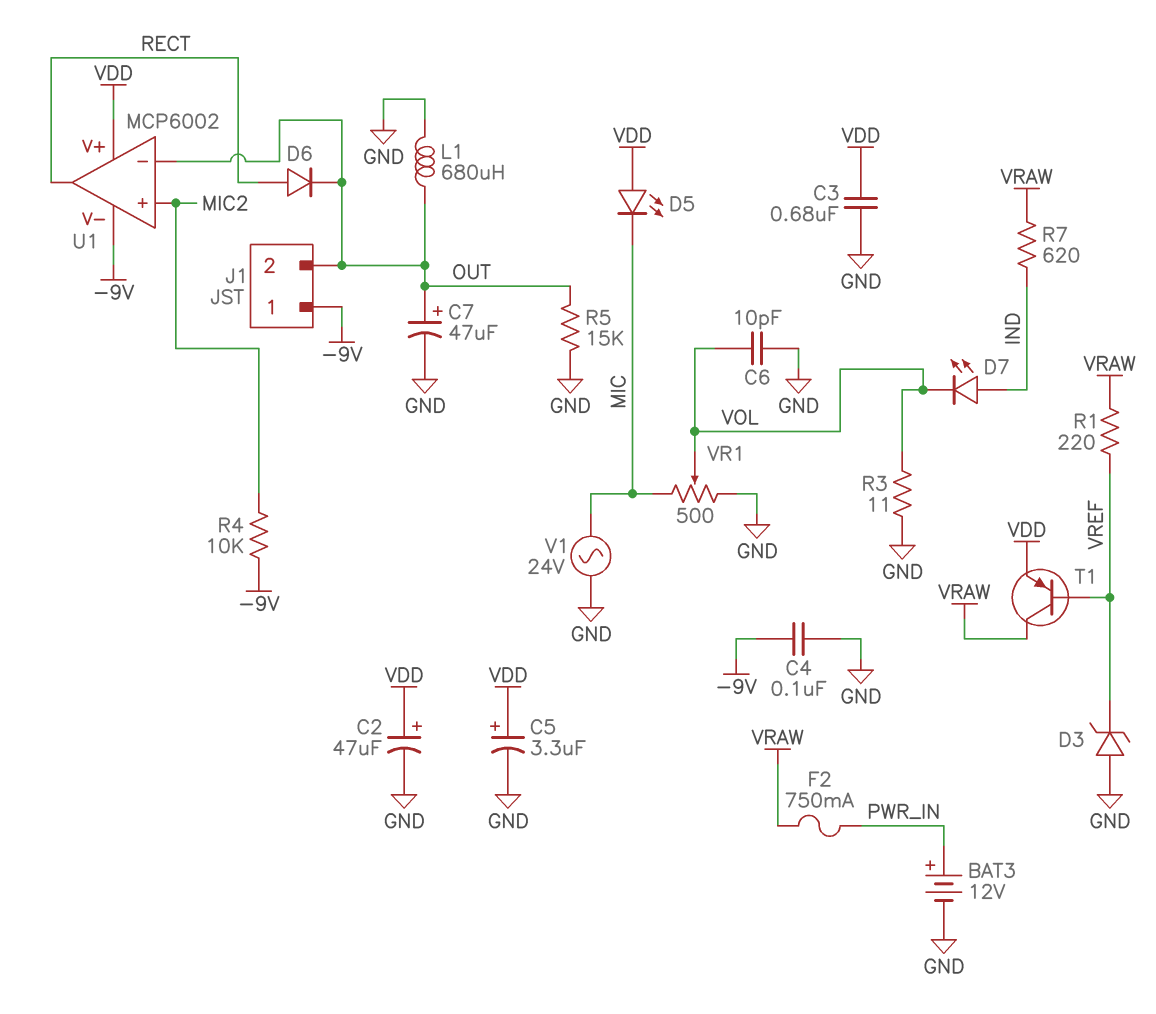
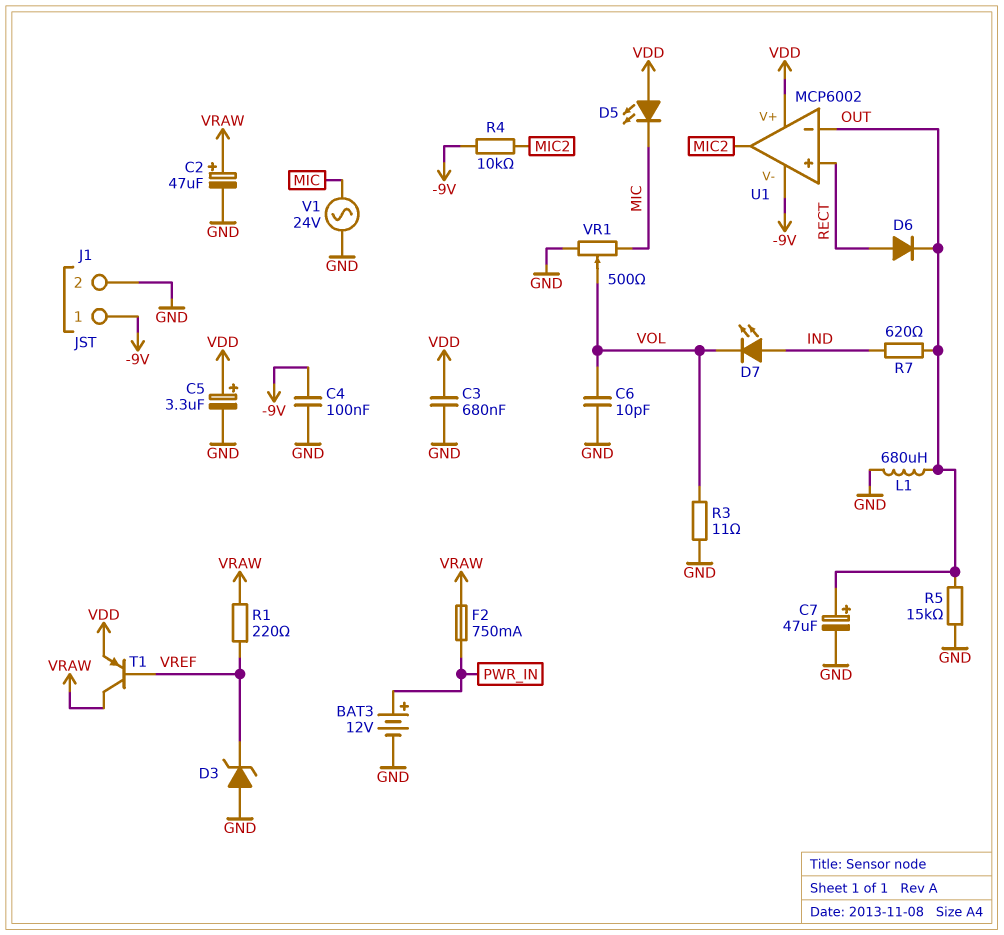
C2: 47uF (plus VDD, minus GND) -> 47uF (plus VRAW, minus GND)
J1 pin 2: OUT -> GND
R7: 620 (IND, VRAW) -> 620 (IND, OUT)
U1 pin in+: MIC2 -> RECT
U1 pin out: RECT -> MIC2

